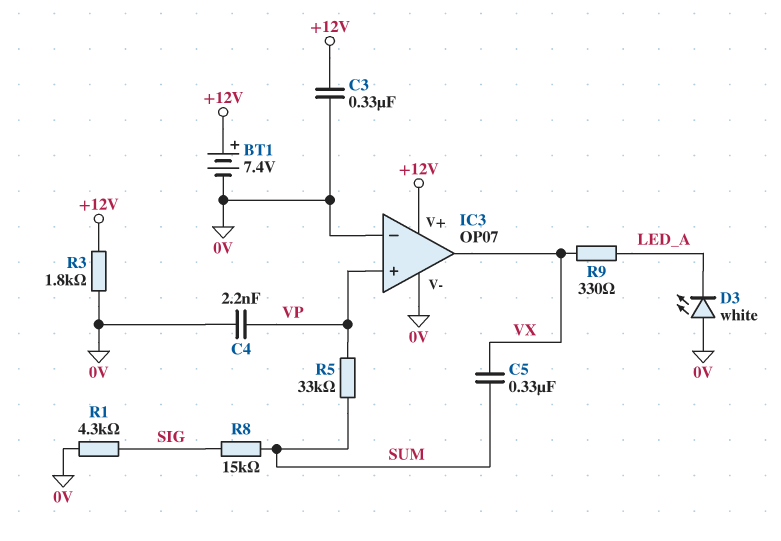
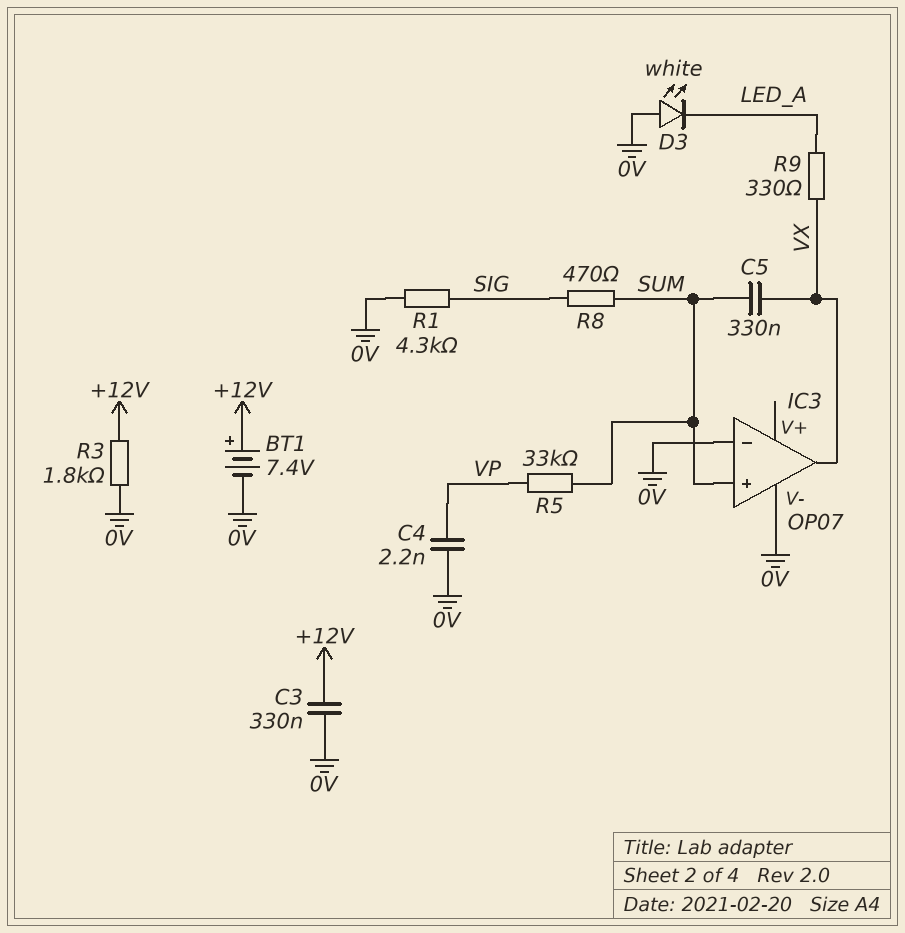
IC3 pin V+: +12V -> none
IC3 pin in+: VP -> SUM
R8: 15k (SIG, SUM) -> 470 (SIG, SUM)

